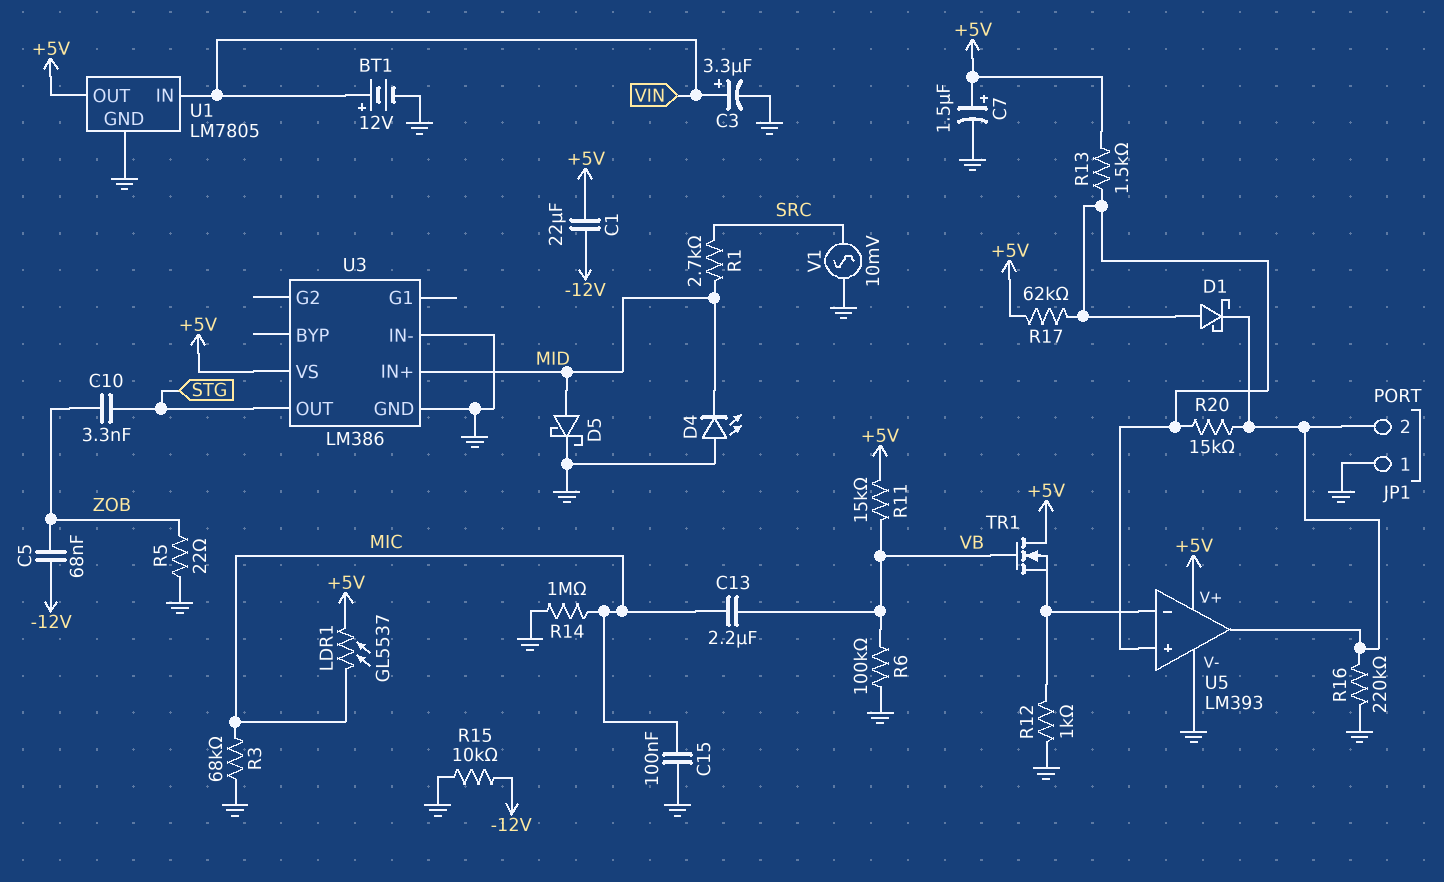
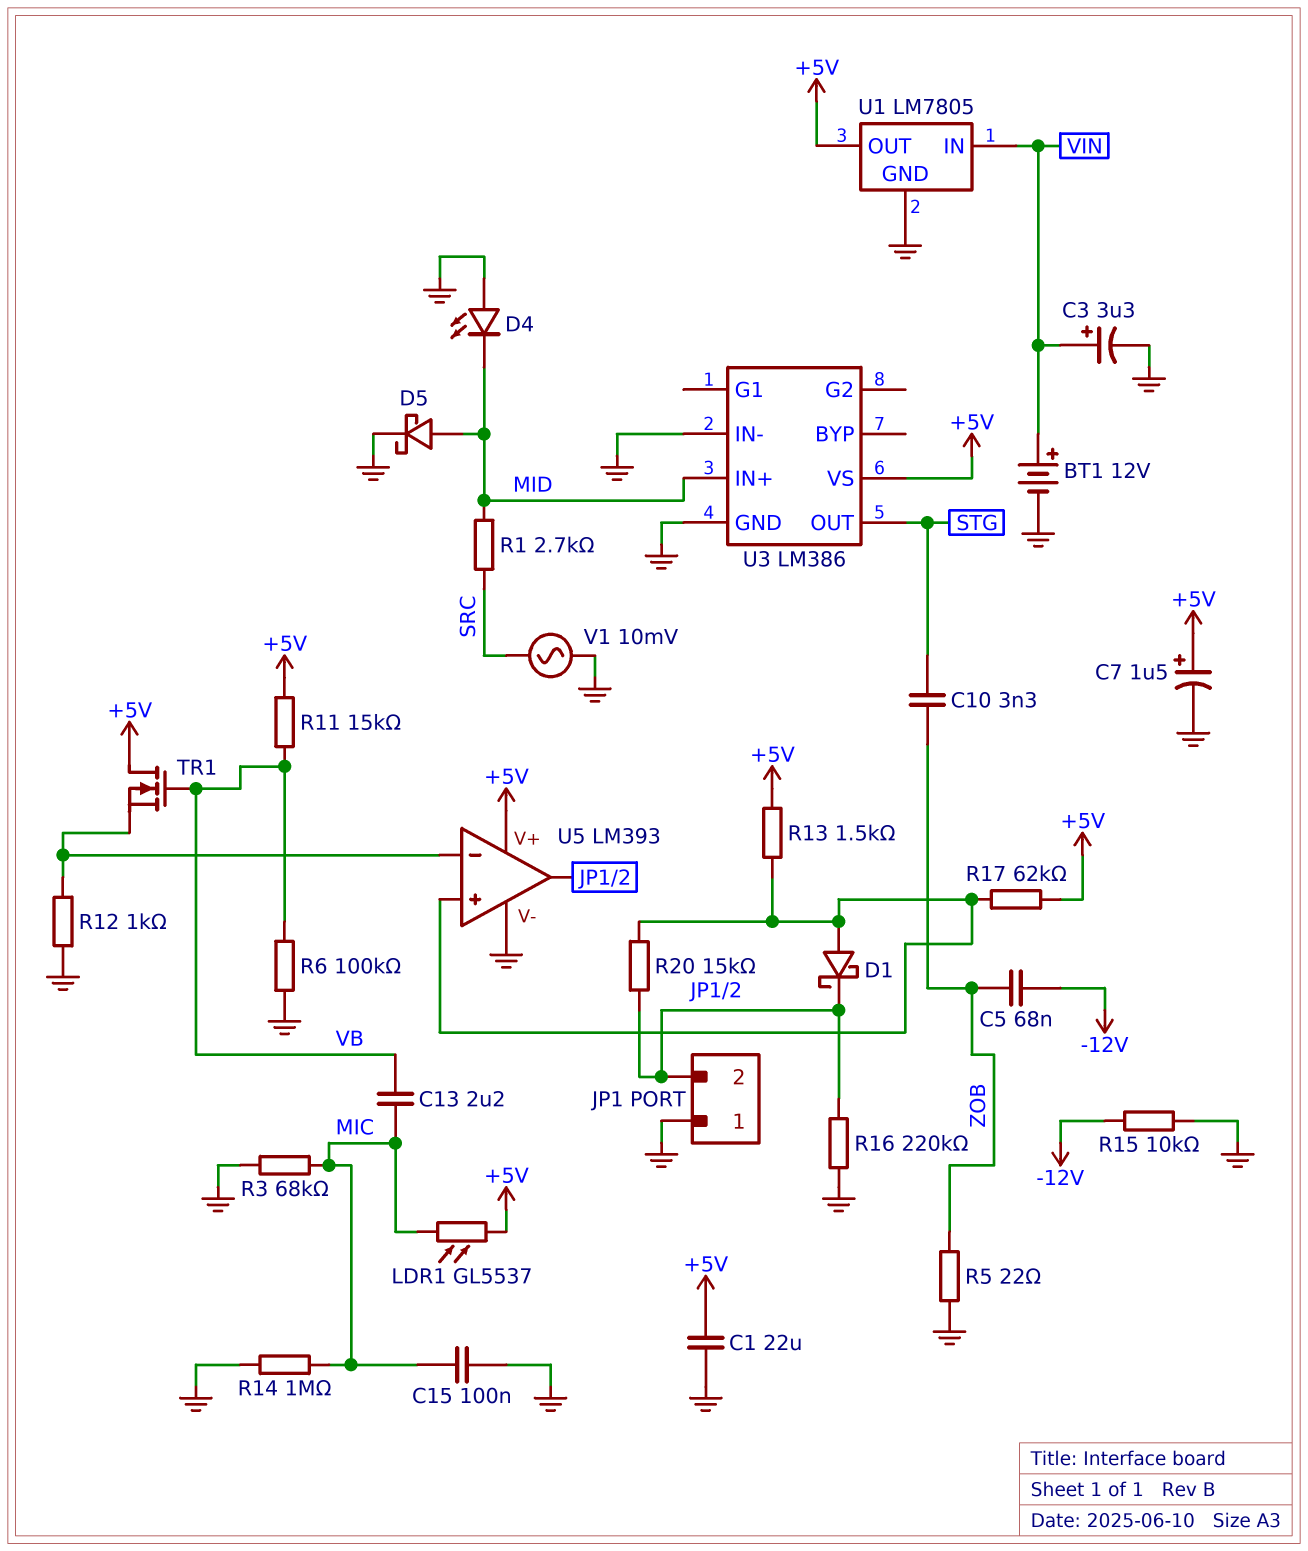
C1: 22uF (+5V, -12V) -> 22uF (+5V, GND)

